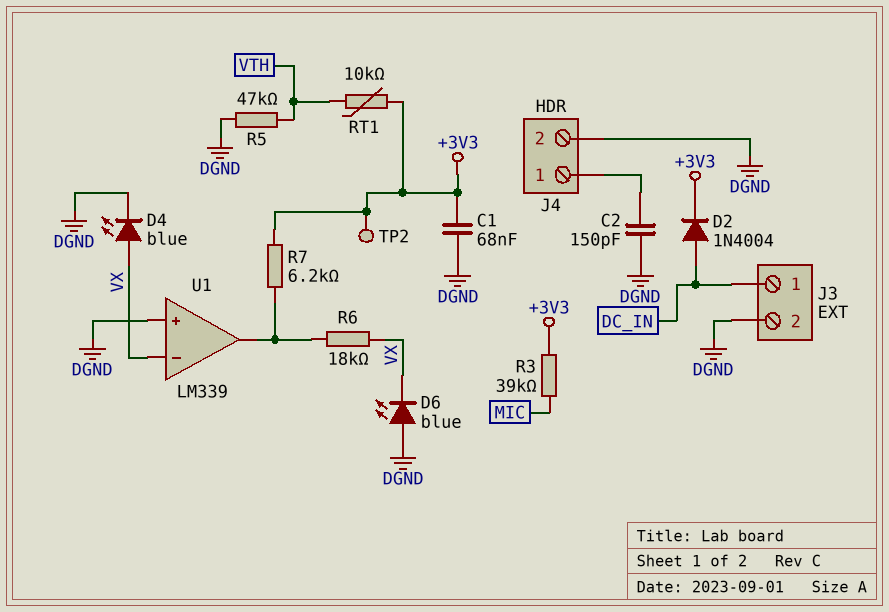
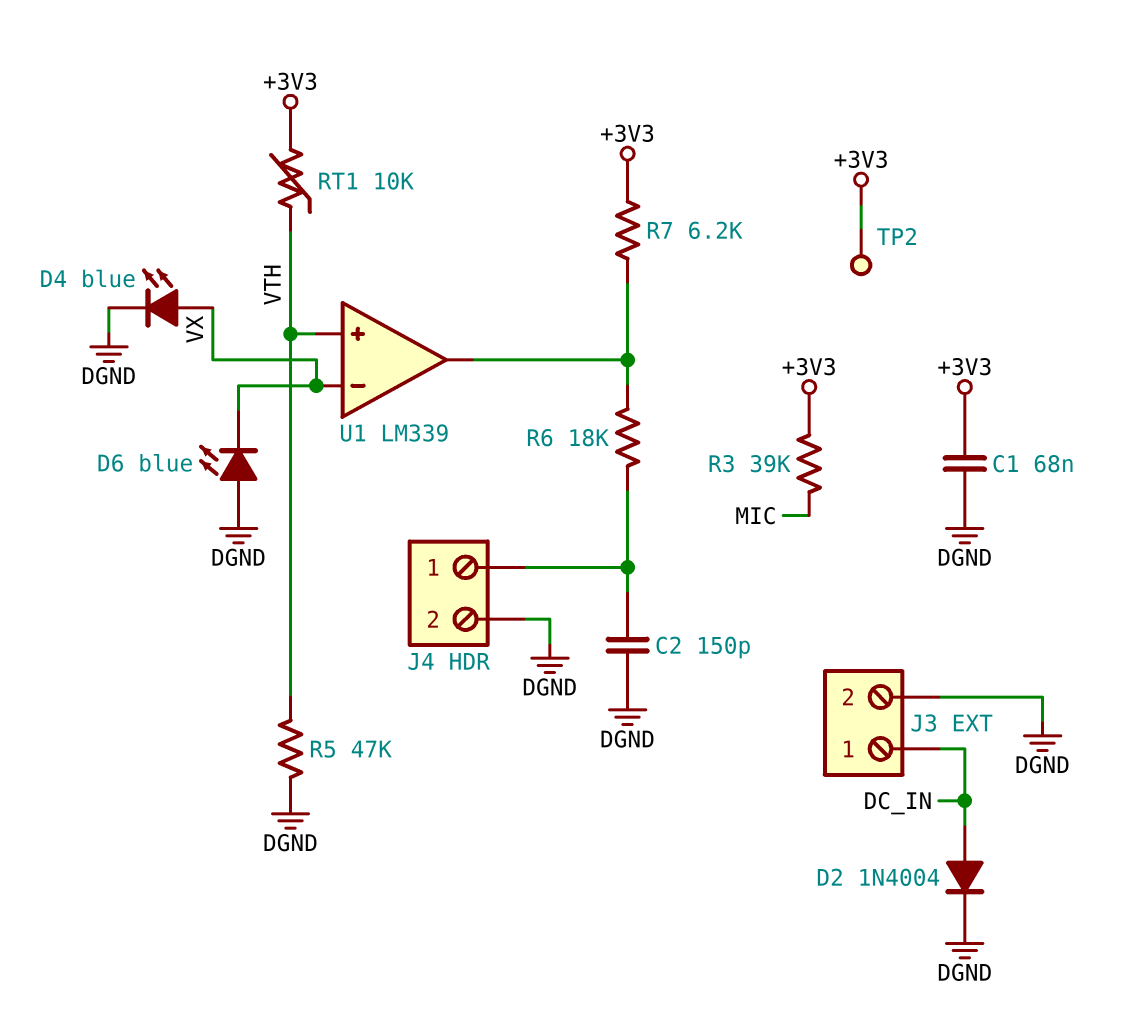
D2: diode 1N4004 (A DC_IN, K +3V3) -> diode 1N4004 (A DC_IN, K DGND)
R6: 18k (U1/out, VX) -> 18k (J4/1, U1/out)
U1 pin in+: DGND -> VTH

